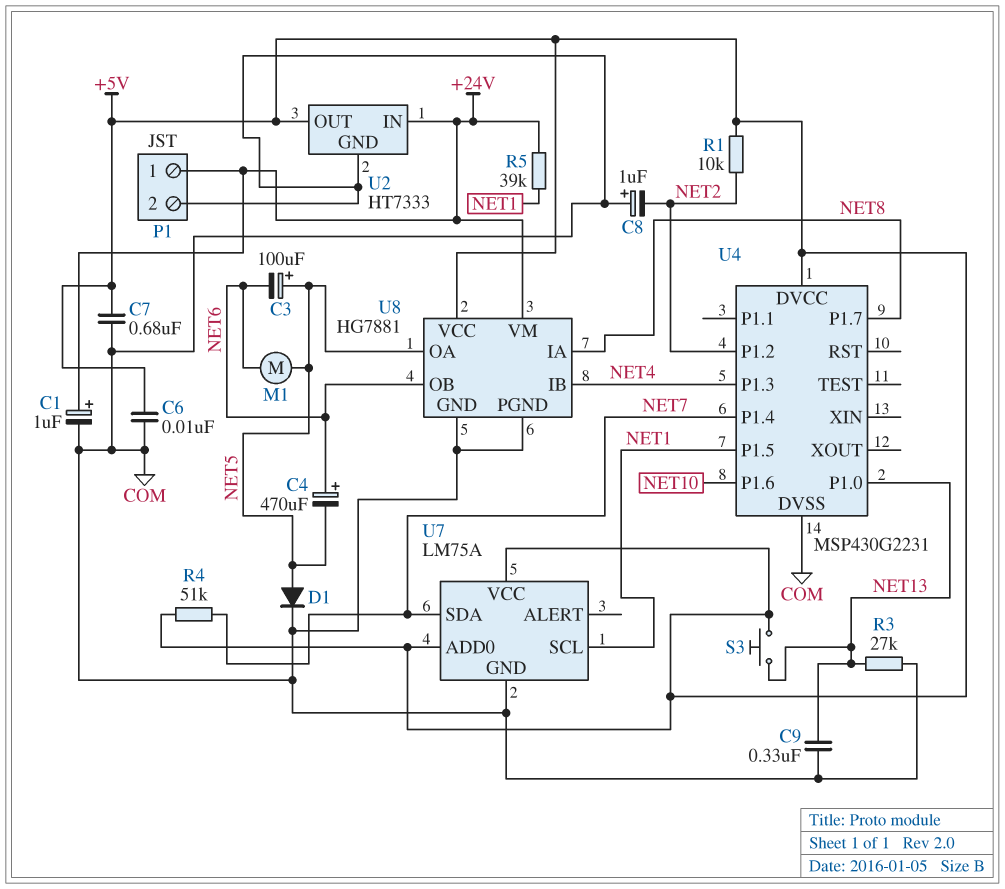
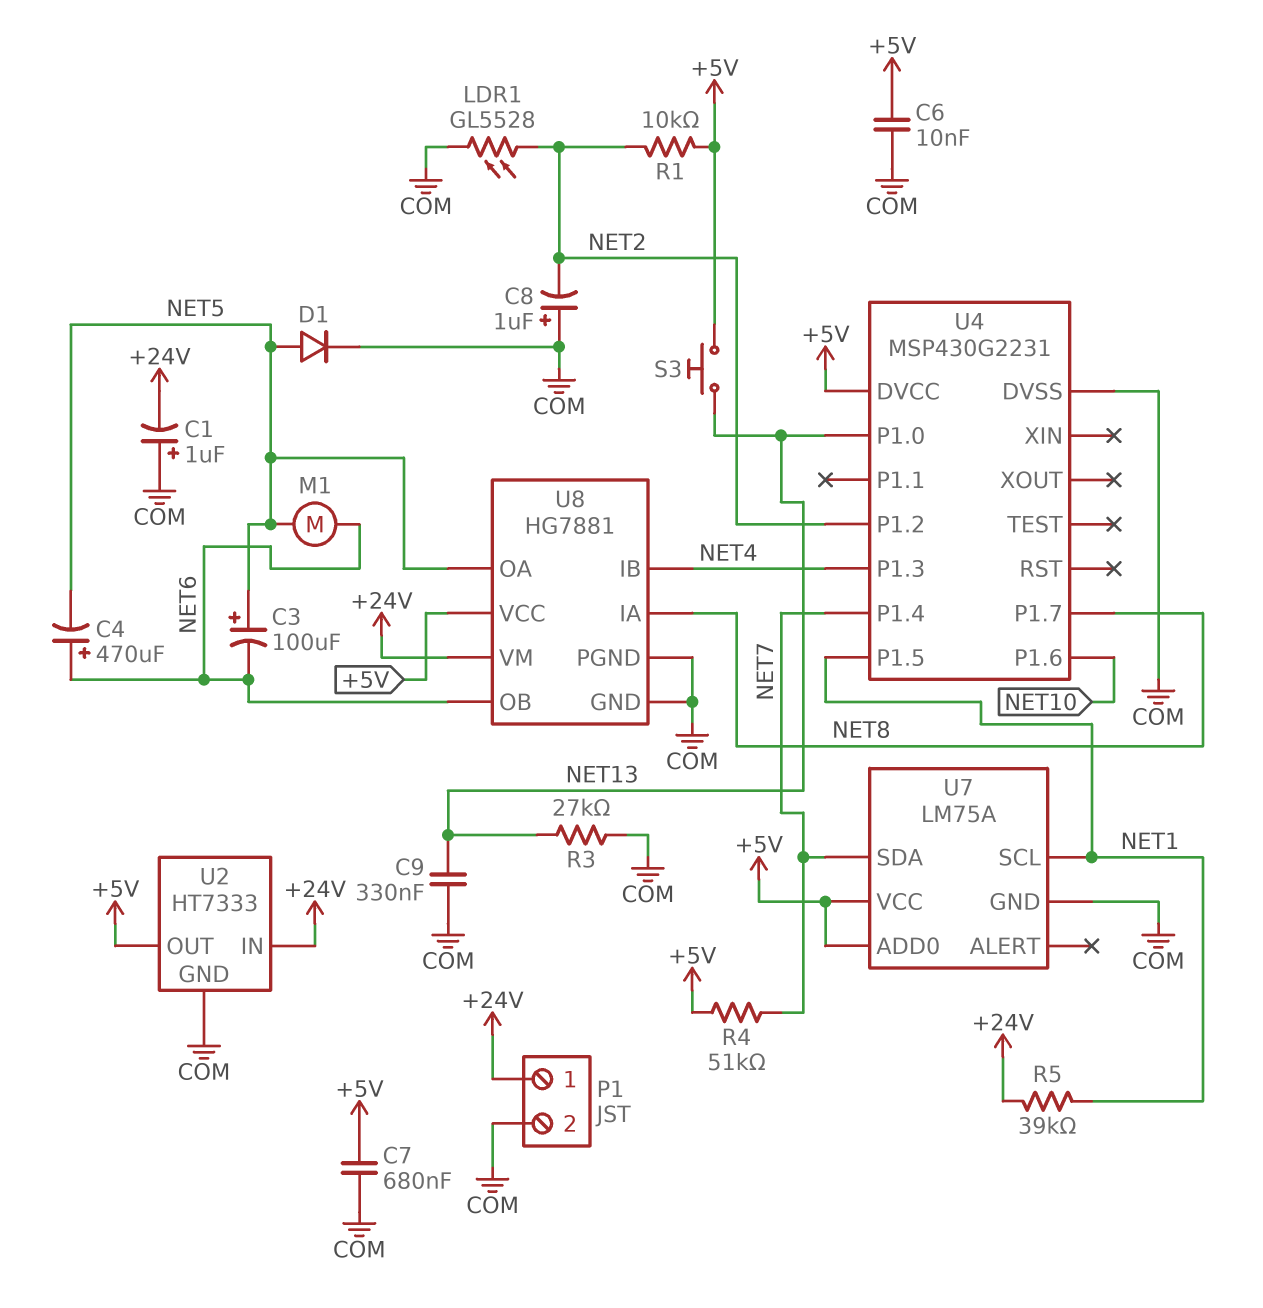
C1: 1uF (plus +24V, minus COM) -> 1uF (plus COM, minus +24V)
LDR1: none -> GL5528 (COM, NET2)

